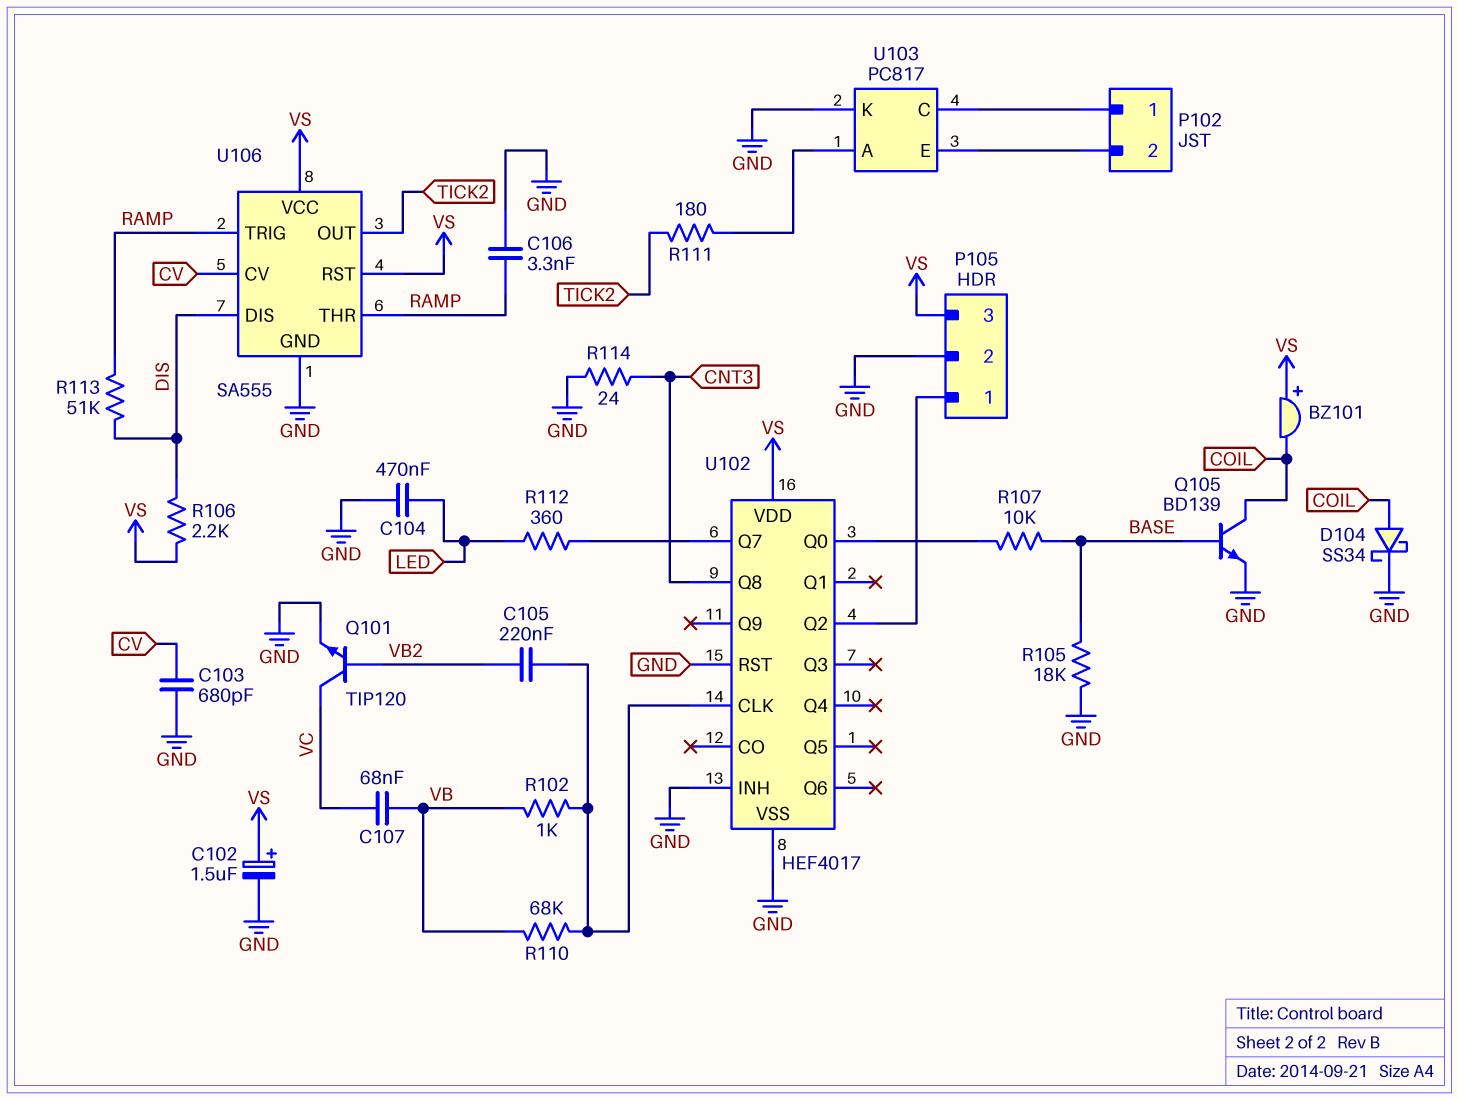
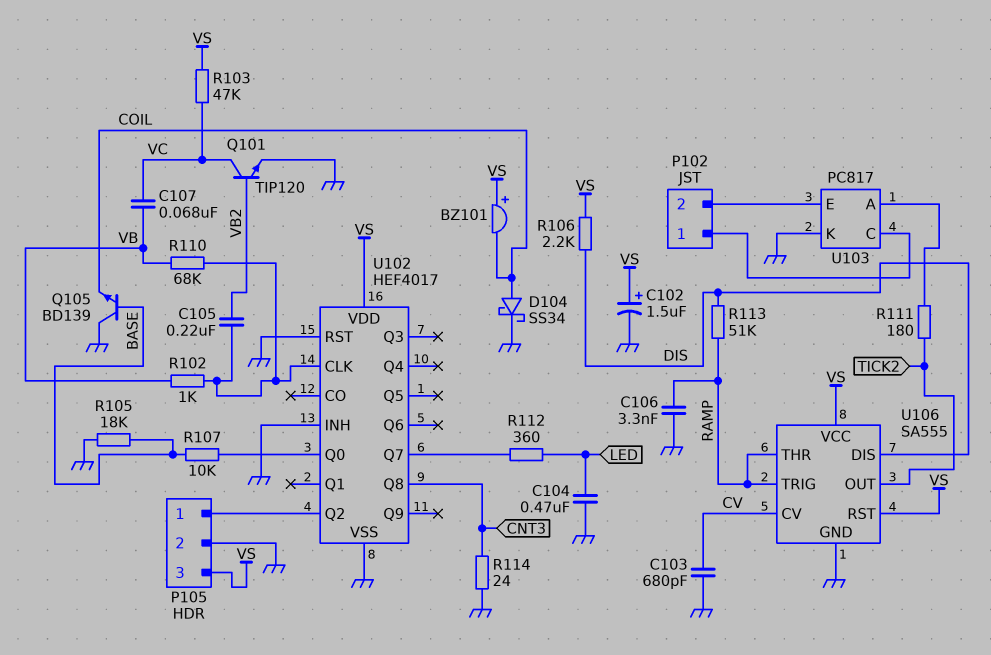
Q105: NPN BD139 (B BASE, C COIL, E GND) -> NPN BD139 (B BASE, C GND, E COIL)
R103: none -> 47k (VC, VS)

